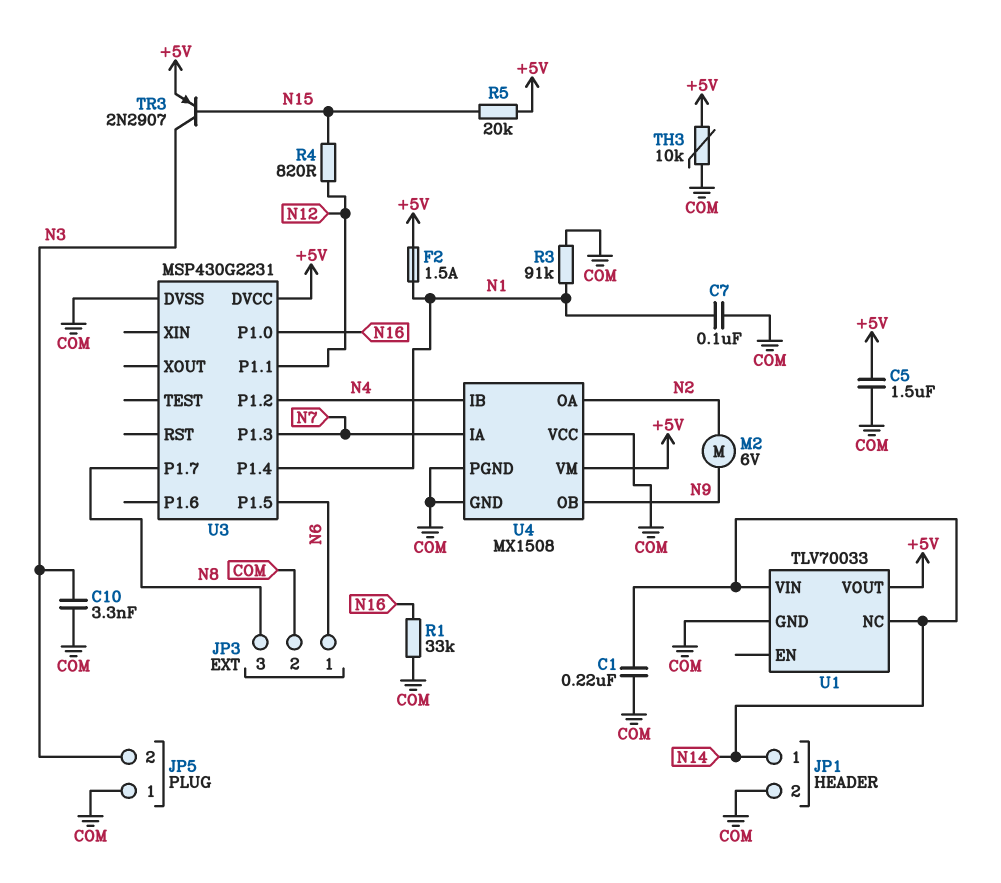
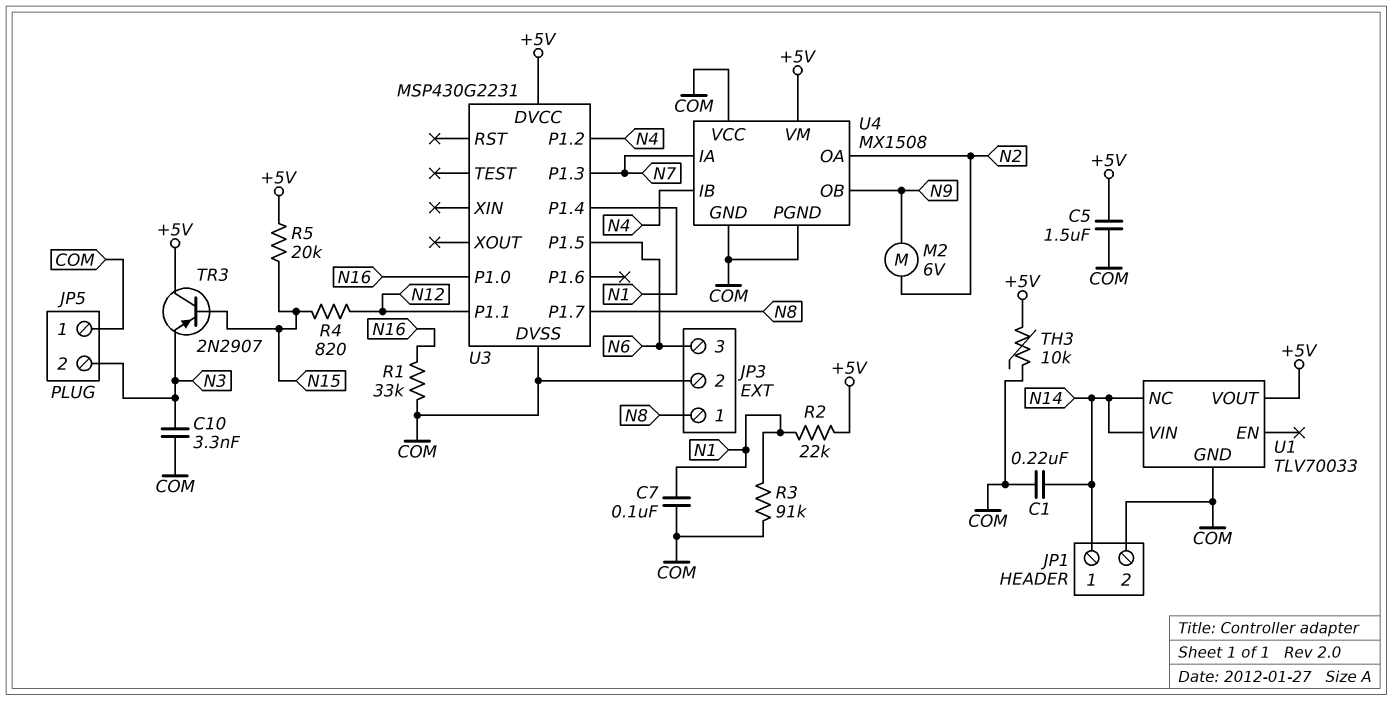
F2: 1.5A (+5V, N1) -> none
JP3 pin 1: N6 -> N8
JP3 pin 3: N8 -> N6
R2: none -> 22k (+5V, N1)
TR3: PNP 2N2907 (B N15, C N3, E +5V) -> PNP 2N2907 (B N15, C +5V, E N3)

